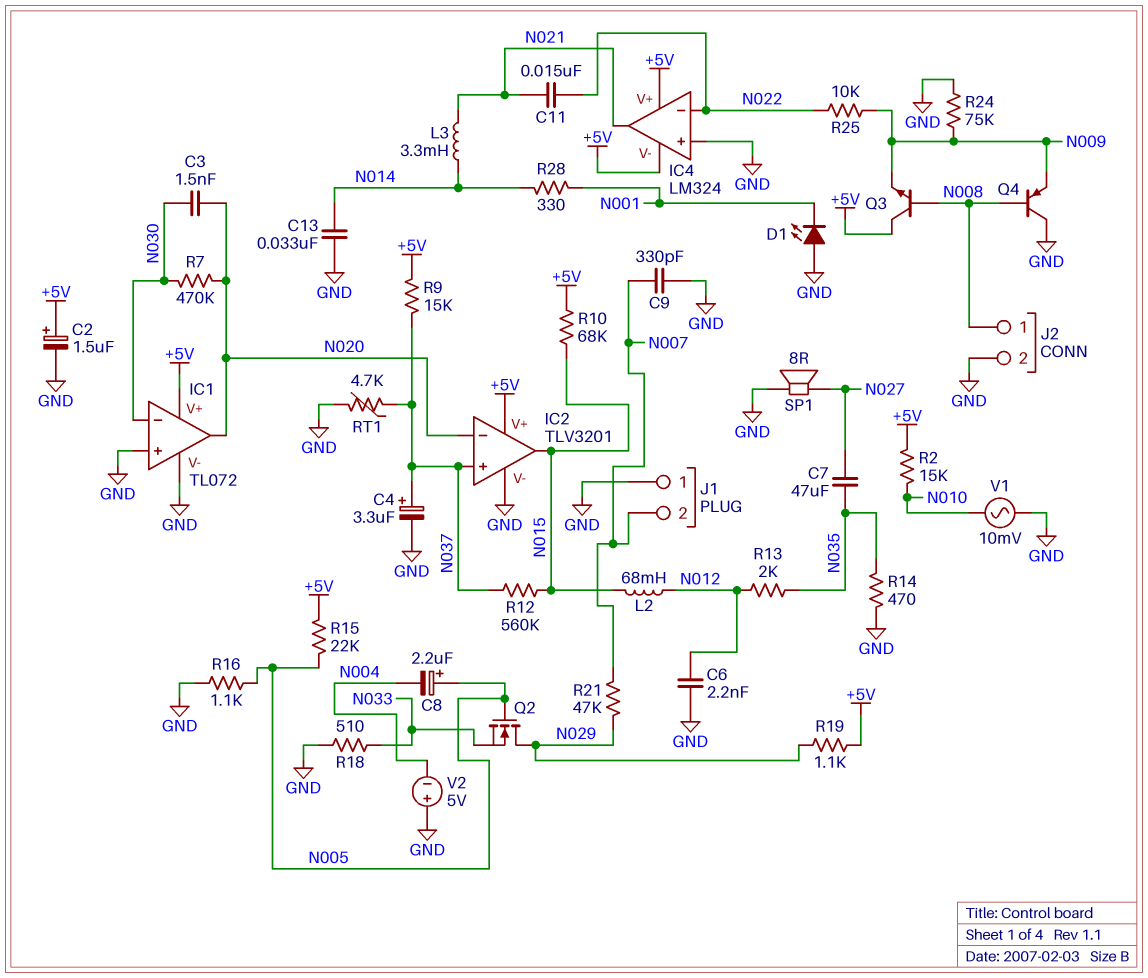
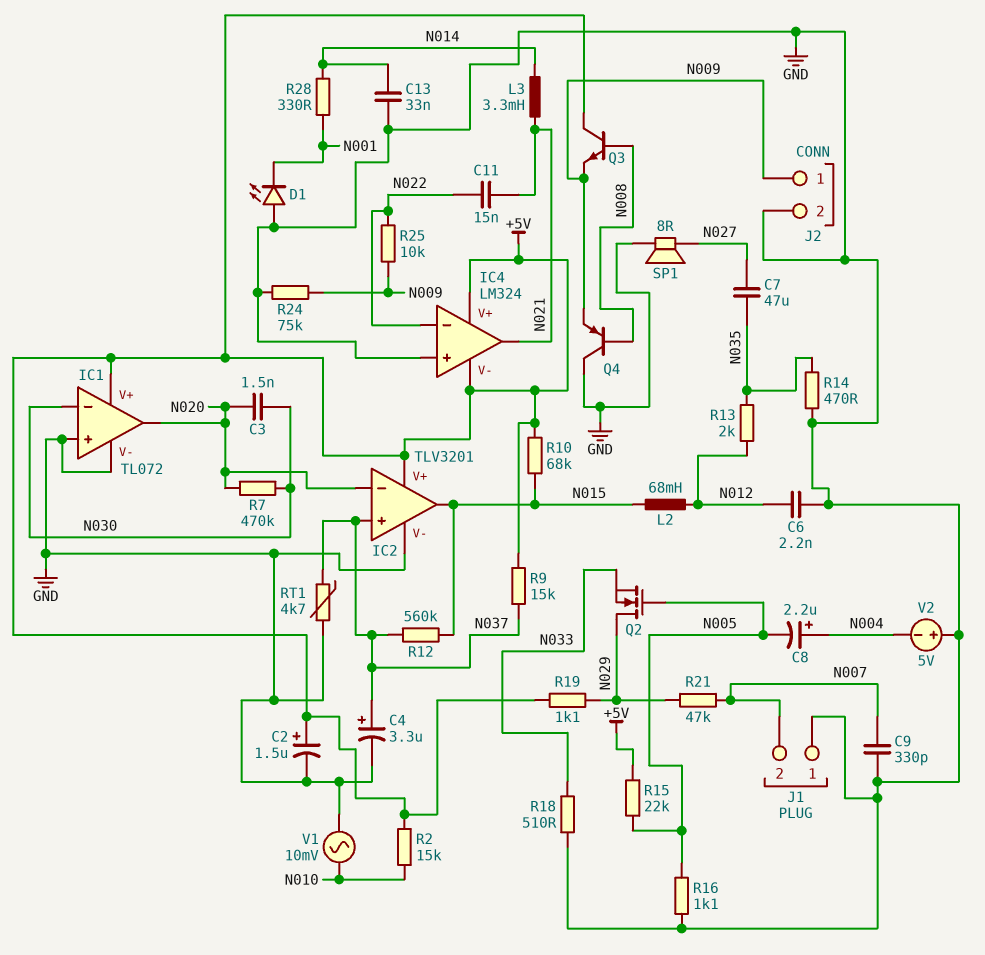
C8: 2.2uF (plus N005, minus N004) -> 2.2uF (plus N004, minus N005)
J2 pin 1: N008 -> N009

